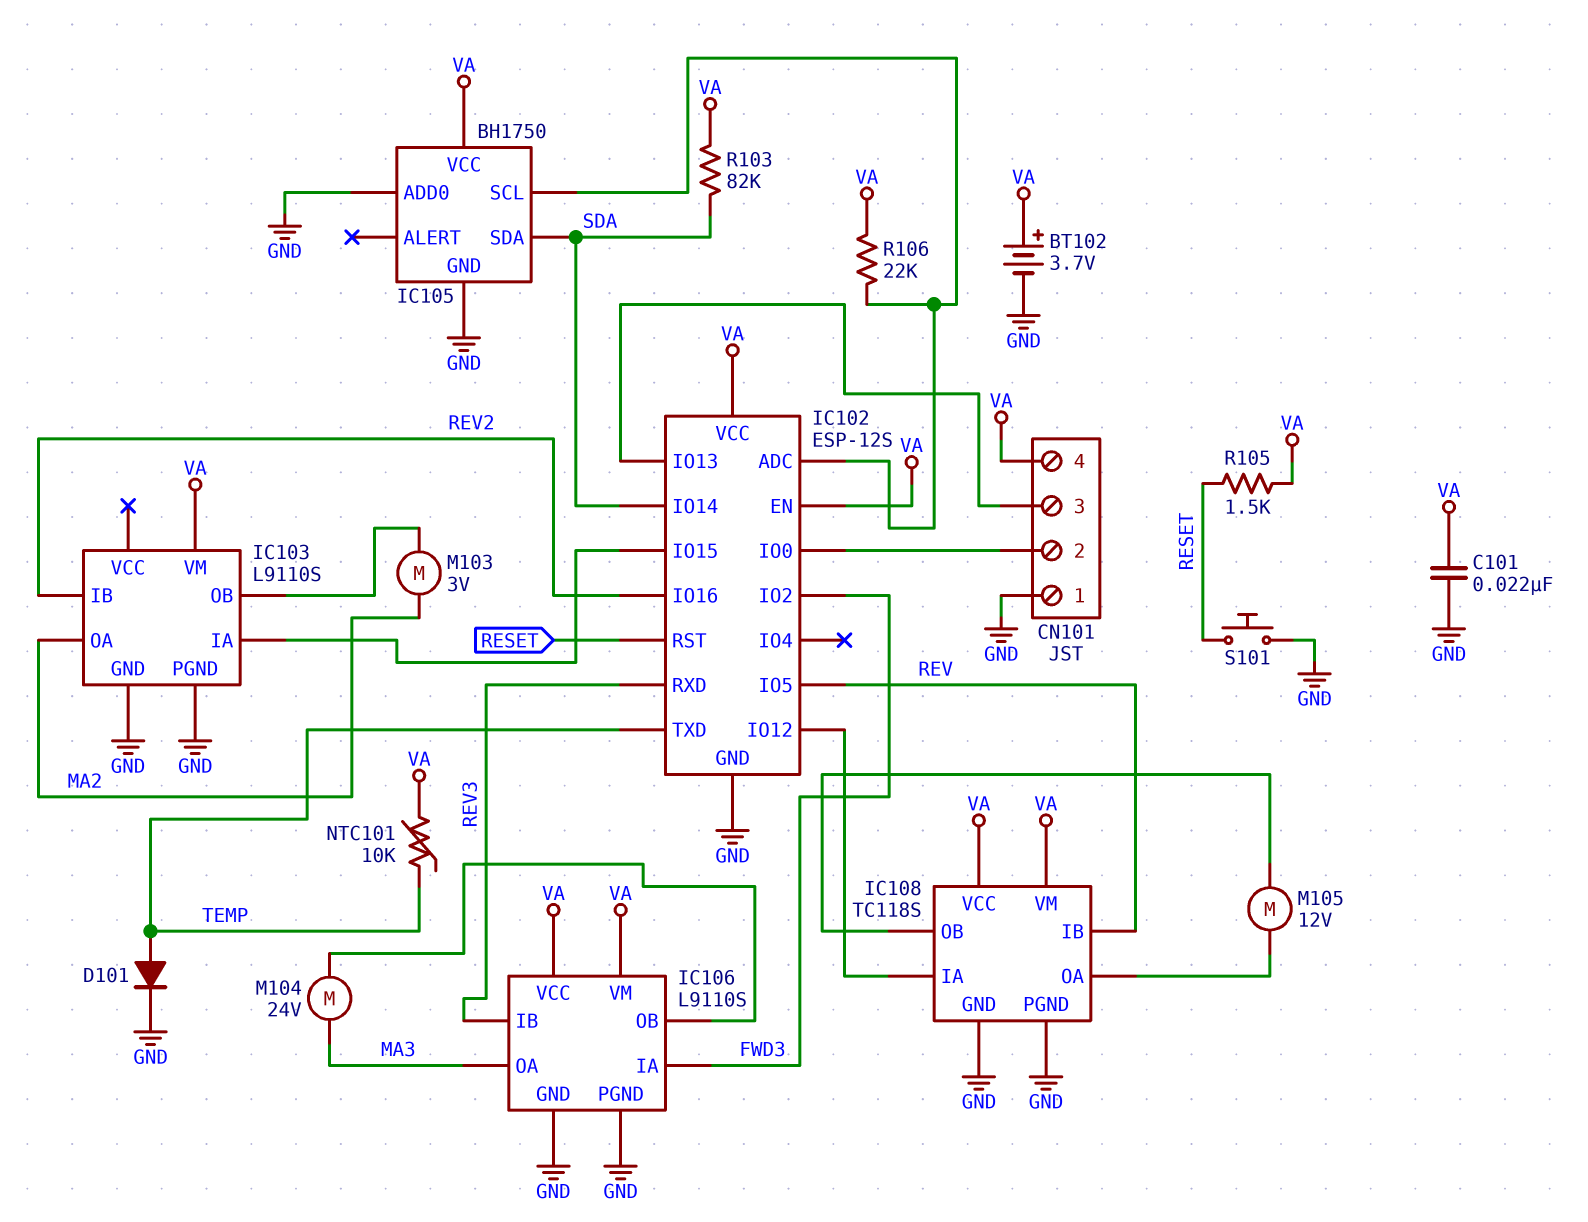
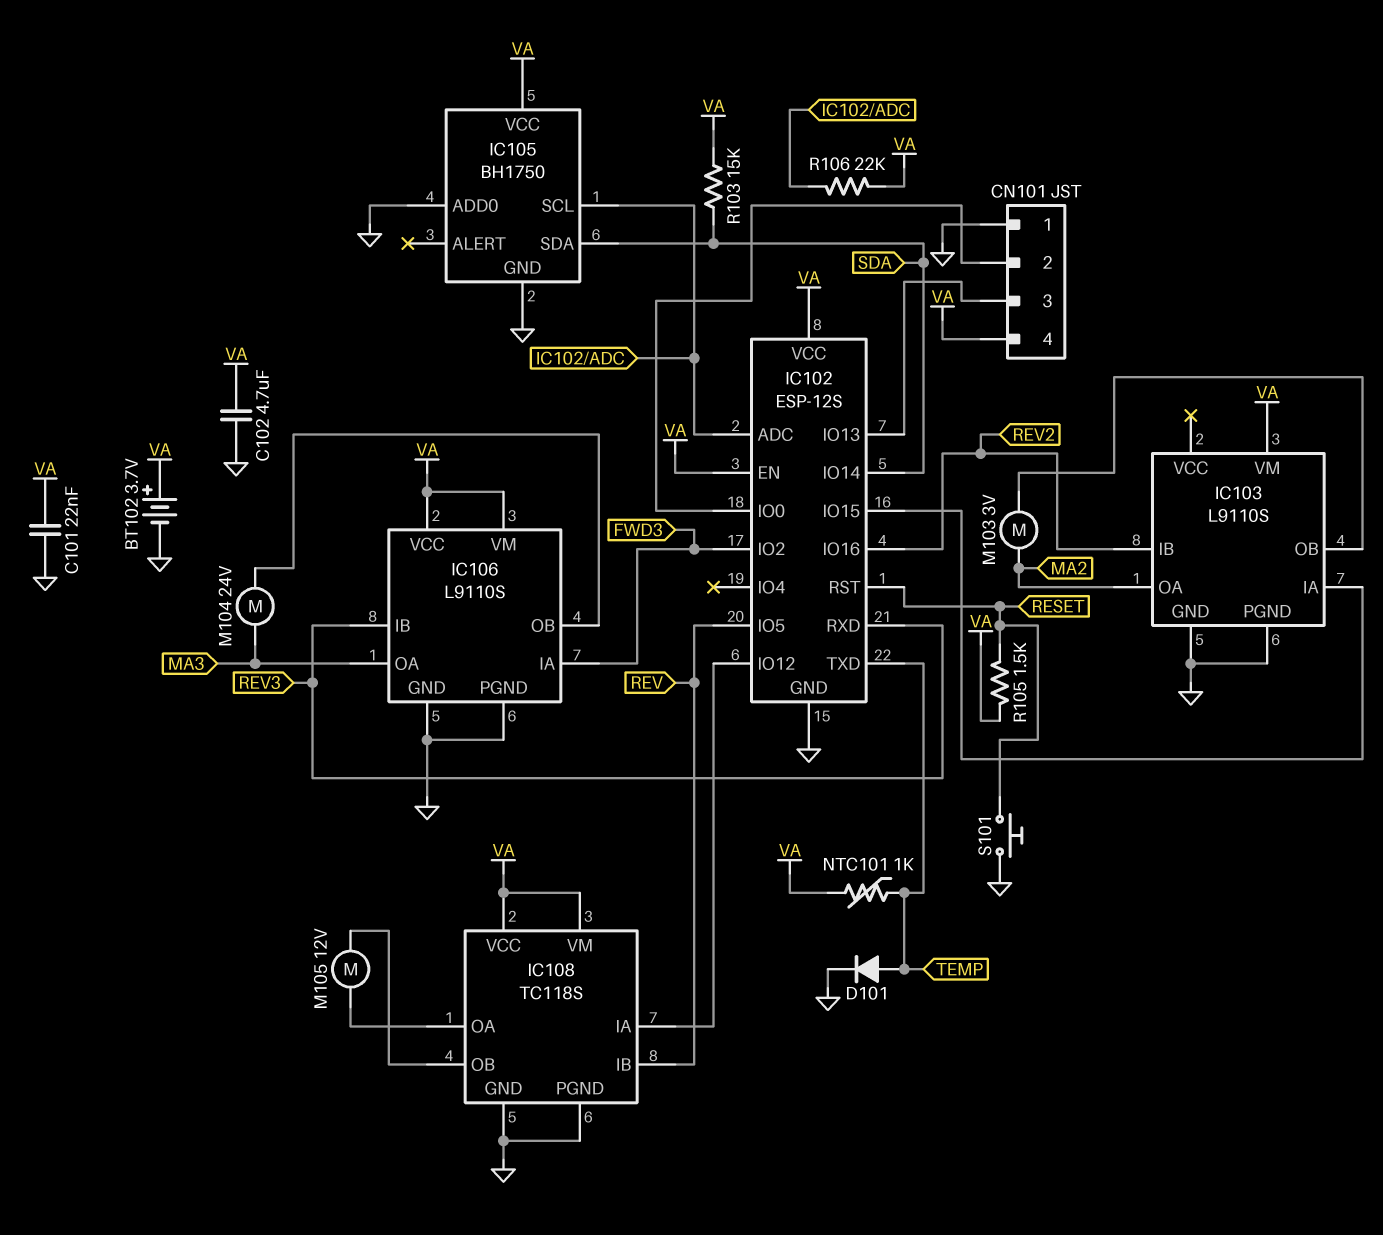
C102: none -> 4.7uF (GND, VA)
NTC101: 10k (TEMP, VA) -> 1k (TEMP, VA)
R103: 82k (SDA, VA) -> 15k (SDA, VA)

